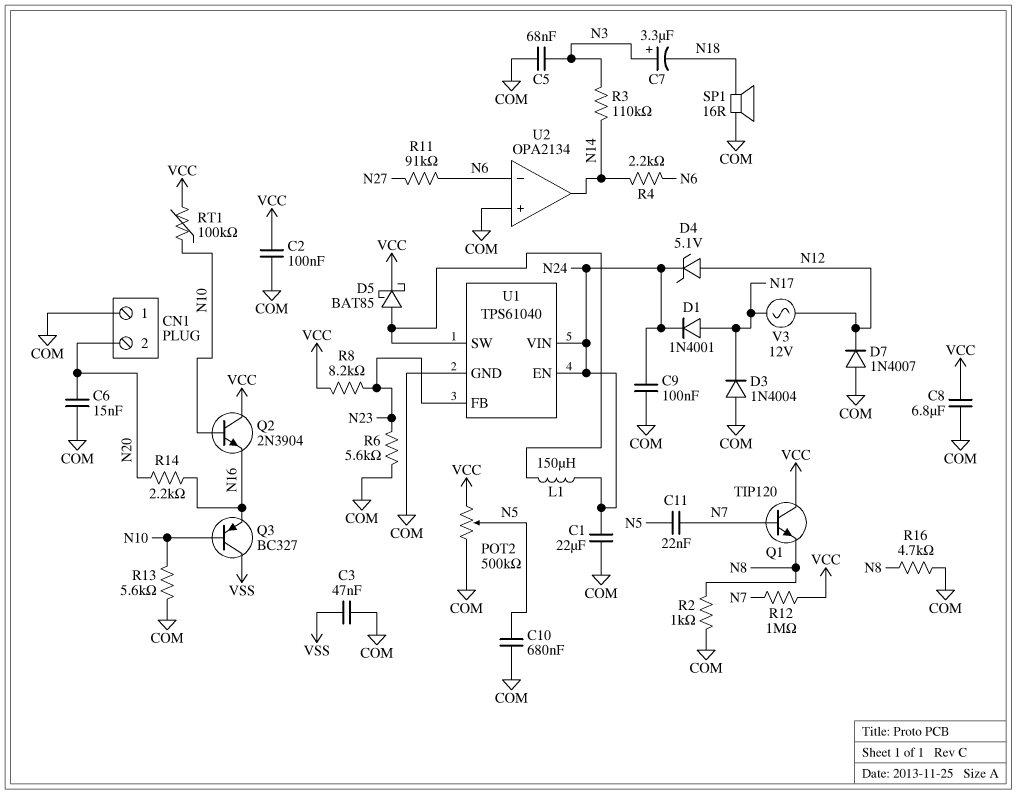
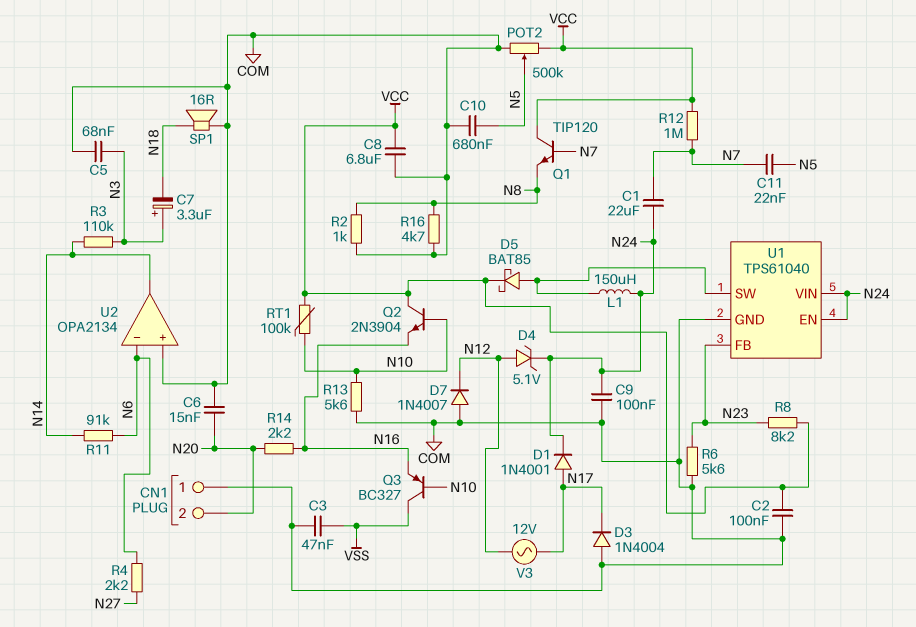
C1: 22uF (COM, N24) -> 22uF (N7, N24)
R4: 2.2k (N6, N14) -> 2.2k (N6, N27)
R11: 91k (N6, N27) -> 91k (N6, N14)

